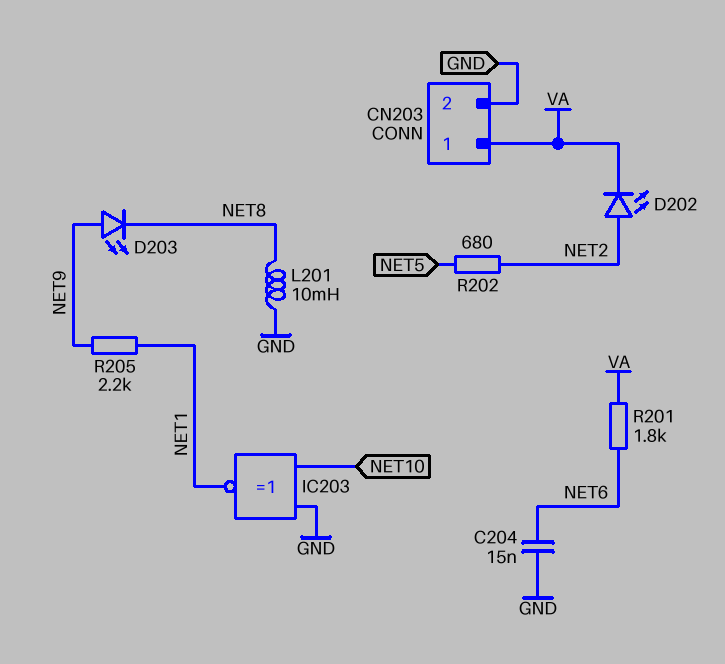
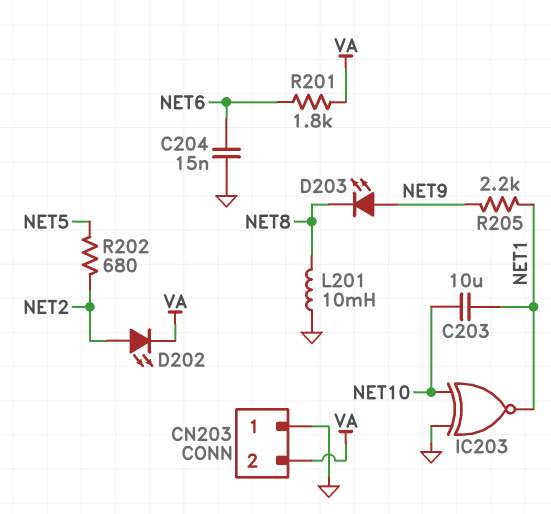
C203: none -> 10uF (NET1, NET10)
CN203 pin 1: VA -> GND
CN203 pin 2: GND -> VA

